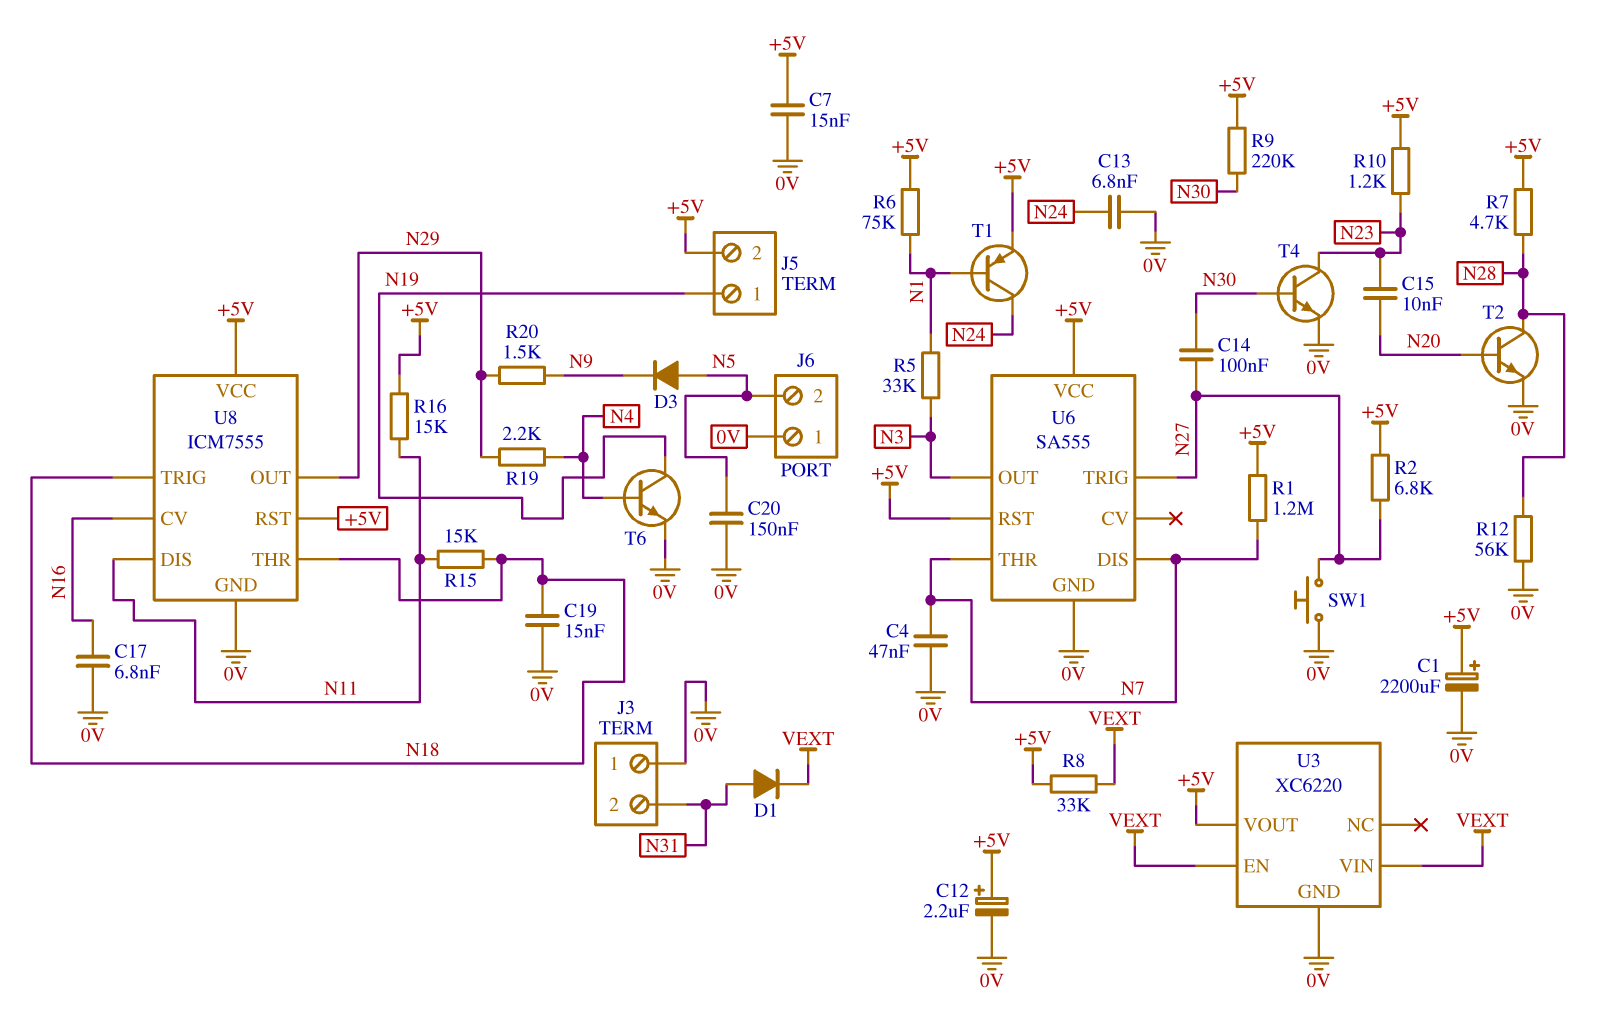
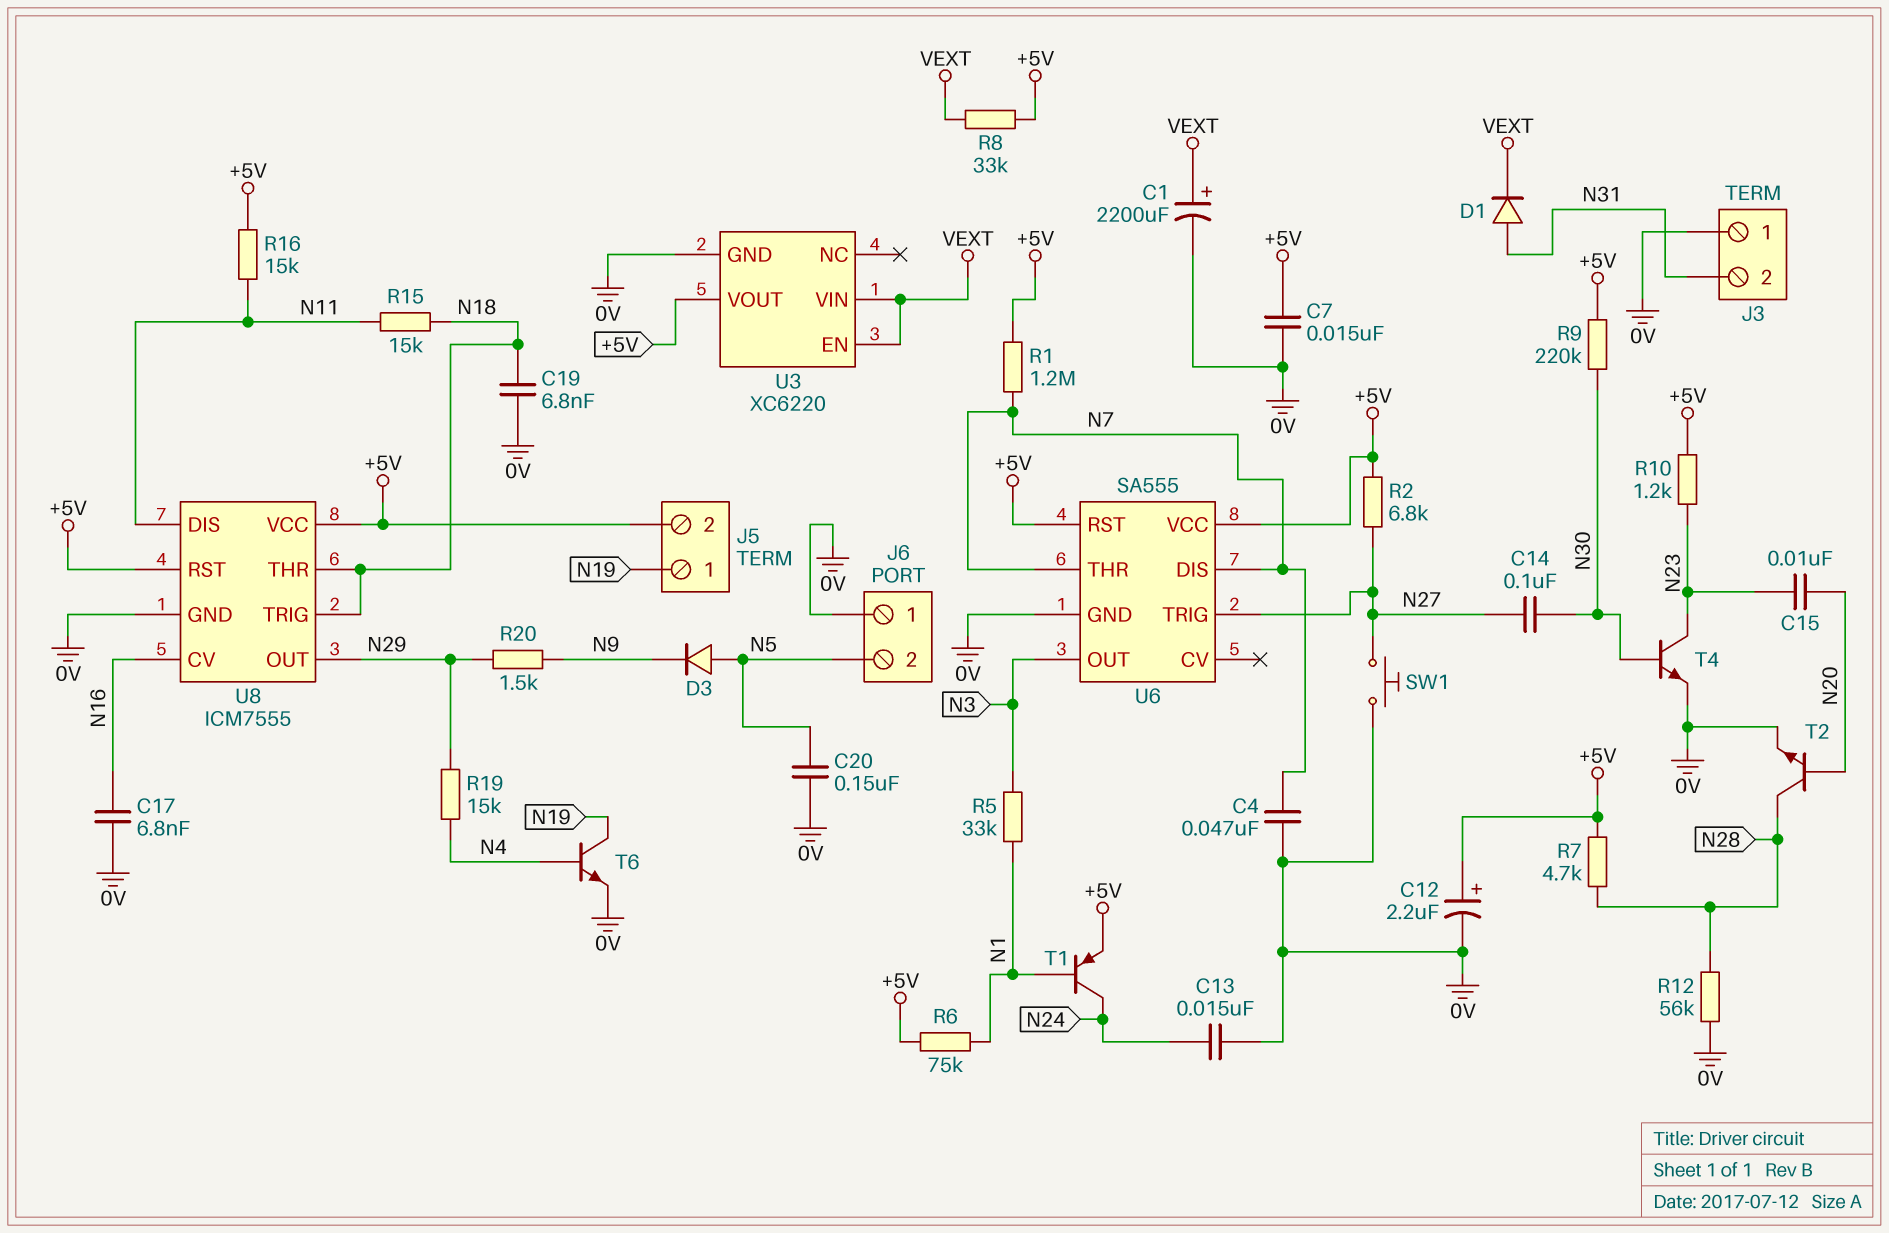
C1: 2200uF (plus +5V, minus 0V) -> 2200uF (plus VEXT, minus 0V)
C13: 6.8nF (0V, N24) -> 15nF (0V, N24)
C19: 15nF (0V, N18) -> 6.8nF (0V, N18)
R19: 2.2k (N4, N29) -> 15k (N4, N29)

